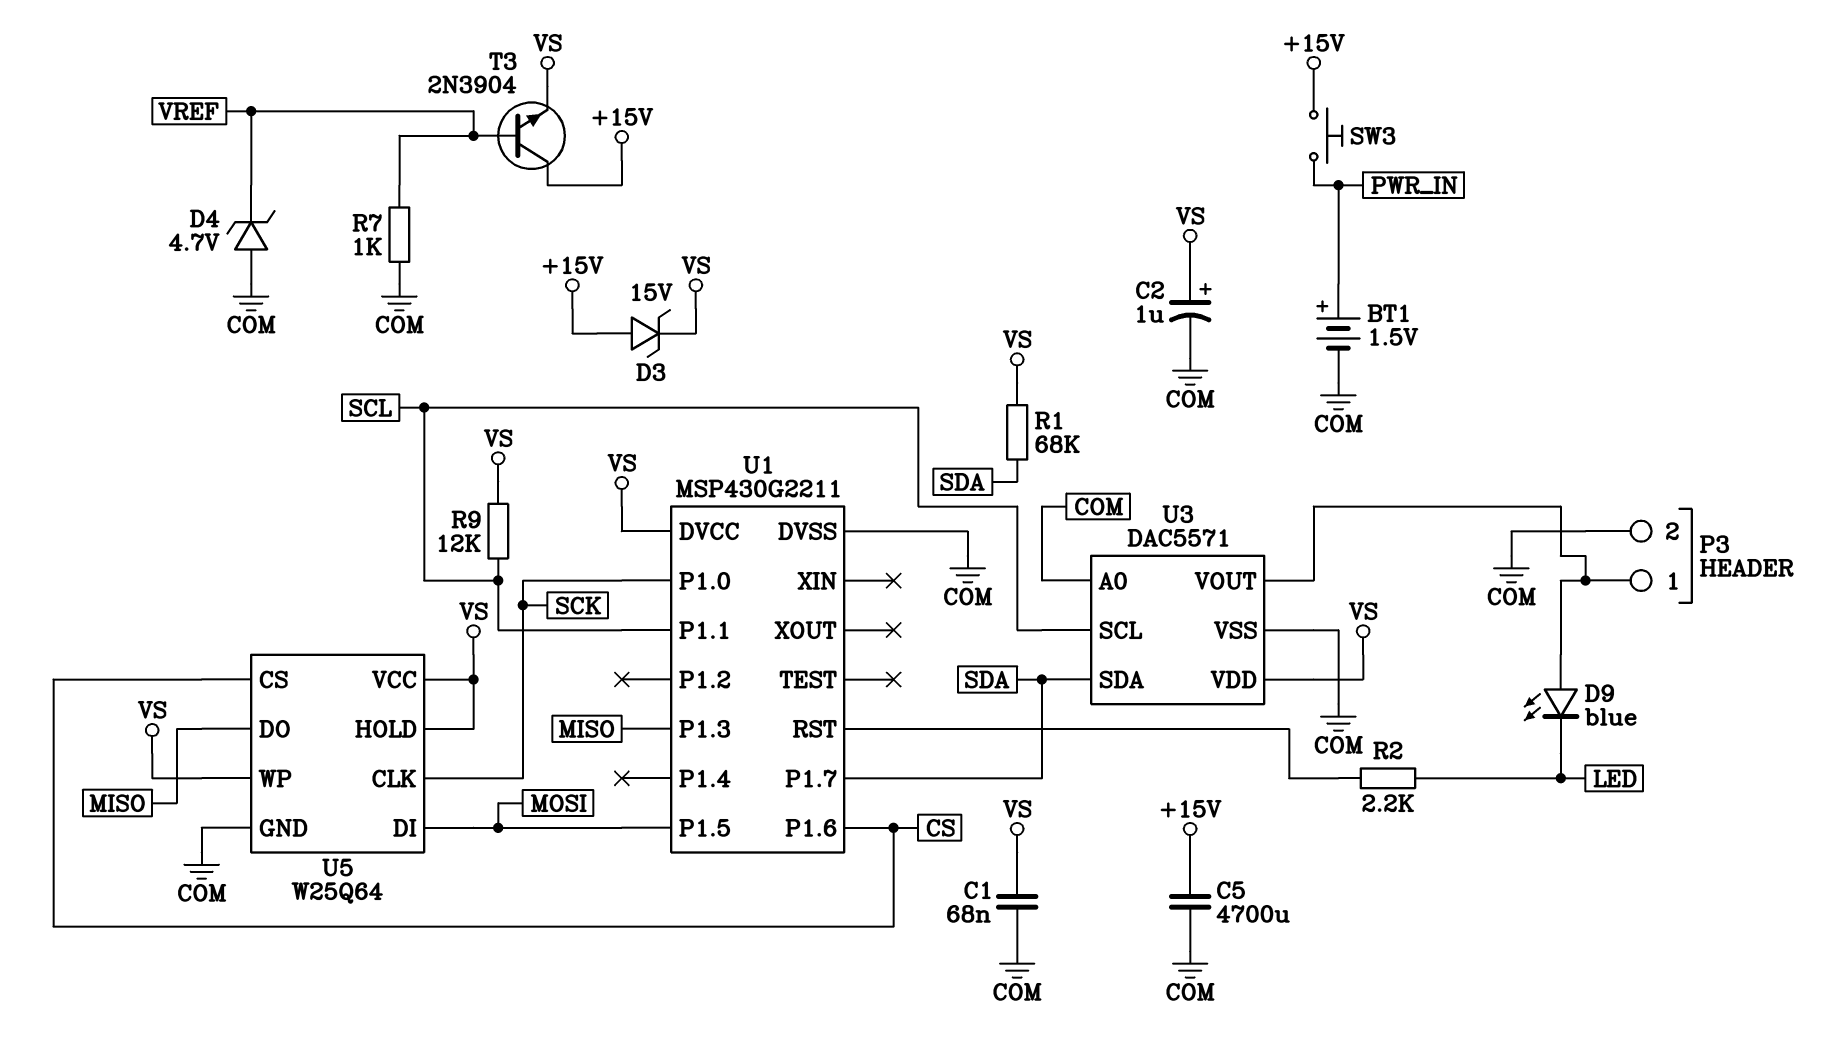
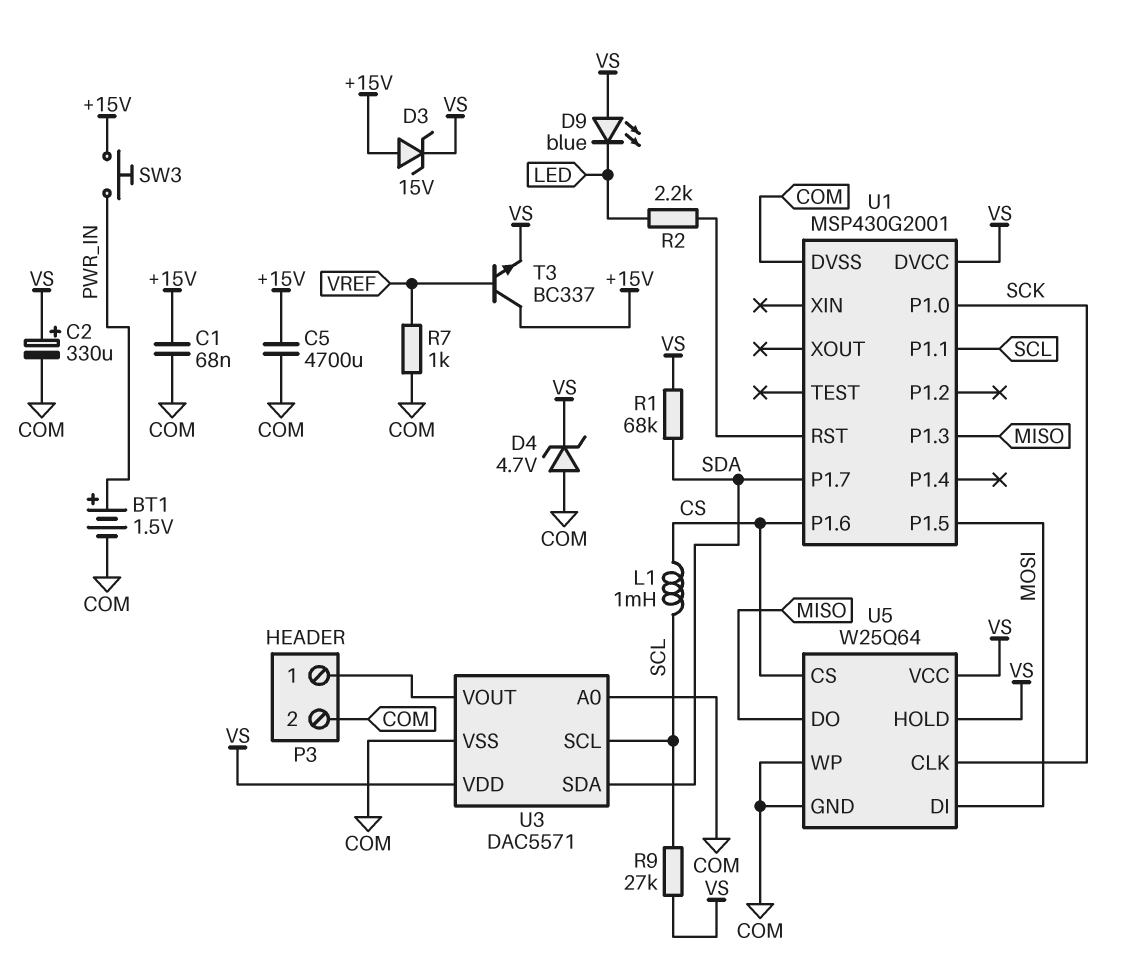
C1: 68nF (COM, VS) -> 68nF (+15V, COM)
C2: 1uF (plus VS, minus COM) -> 330uF (plus VS, minus COM)
D4: zener 4.7V (A COM, K VREF) -> zener 4.7V (A COM, K VS)
D9: LED blue (A P3/1, K LED) -> LED blue (A VS, K LED)
L1: none -> 1mH (CS, SCL)
R9: 12k (SCL, VS) -> 27k (SCL, VS)
T3: NPN 2N3904 (B VREF, C +15V, E VS) -> NPN BC337 (B VREF, C +15V, E VS)
U1: MSP430G2211 -> MSP430G2001
U5 pin WP: VS -> COM

